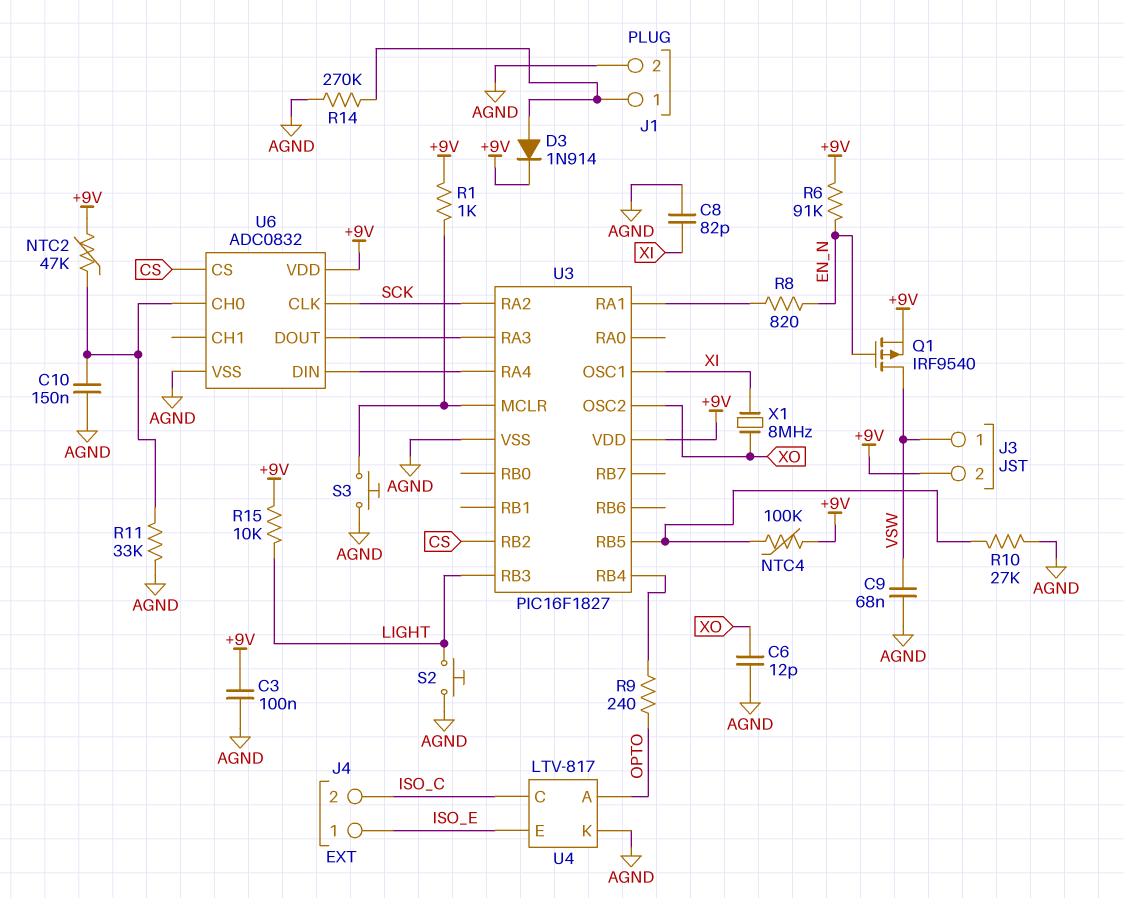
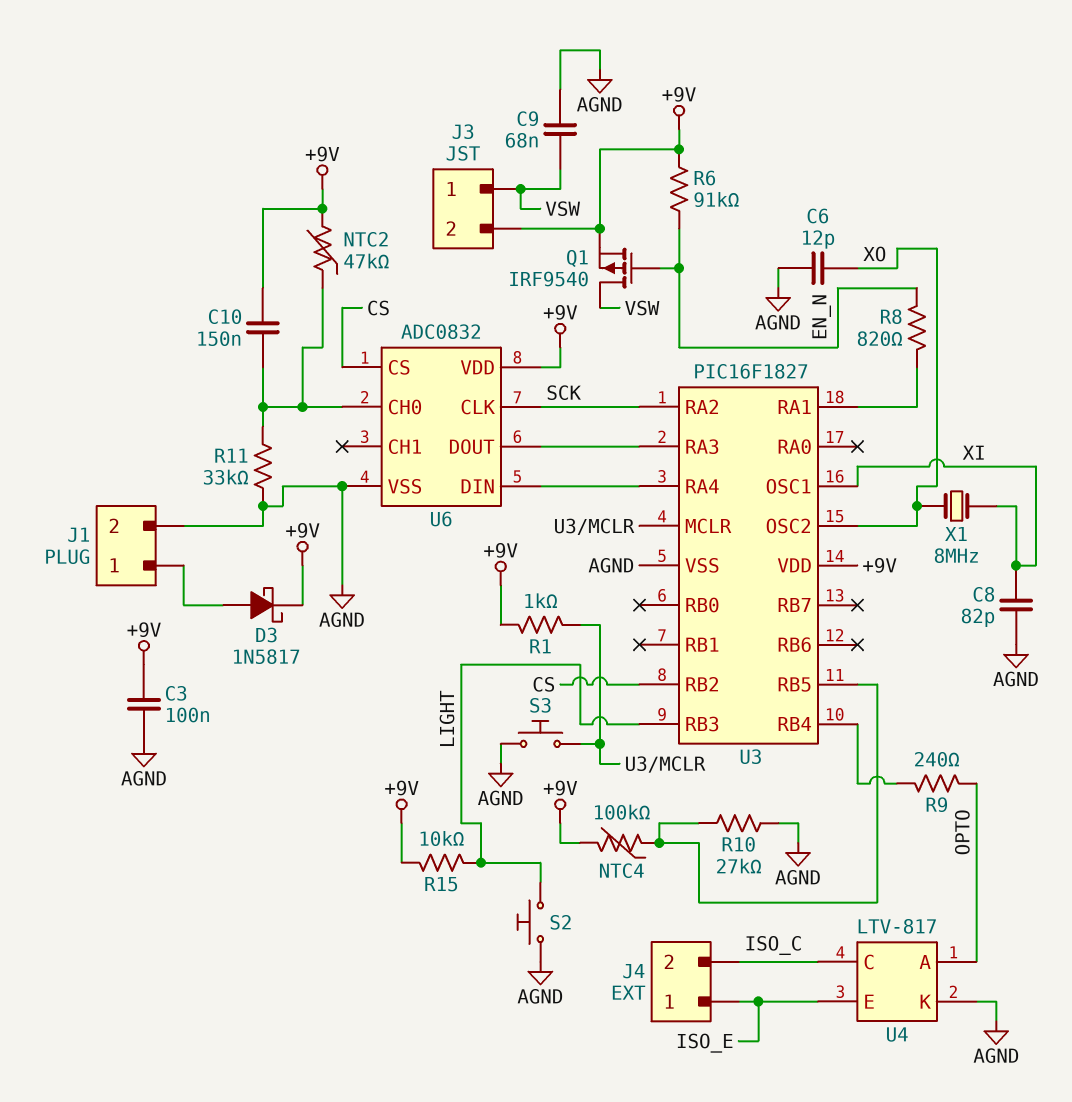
C10: 150nF (AGND, U6/CH0) -> 150nF (+9V, U6/CH0)
D3: diode 1N914 (A J1/1, K +9V) -> schottky 1N5817 (A J1/1, K +9V)
R14: 270k (AGND, J1/1) -> none

